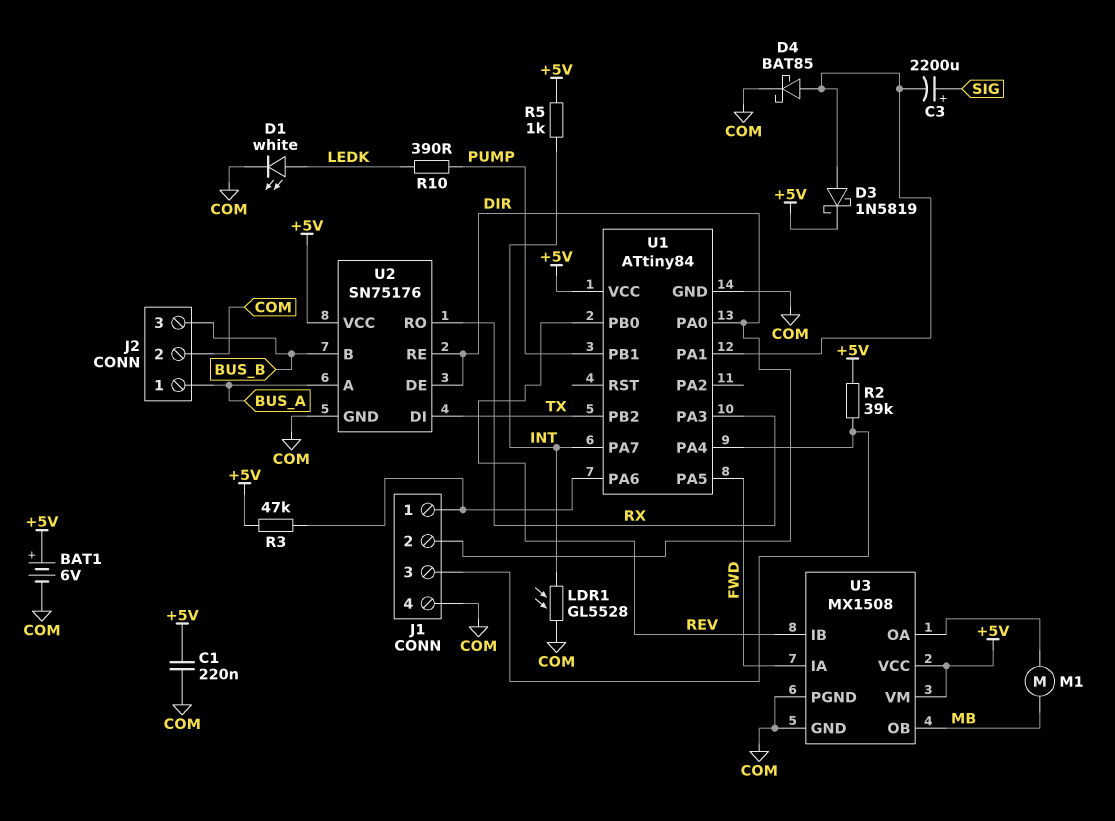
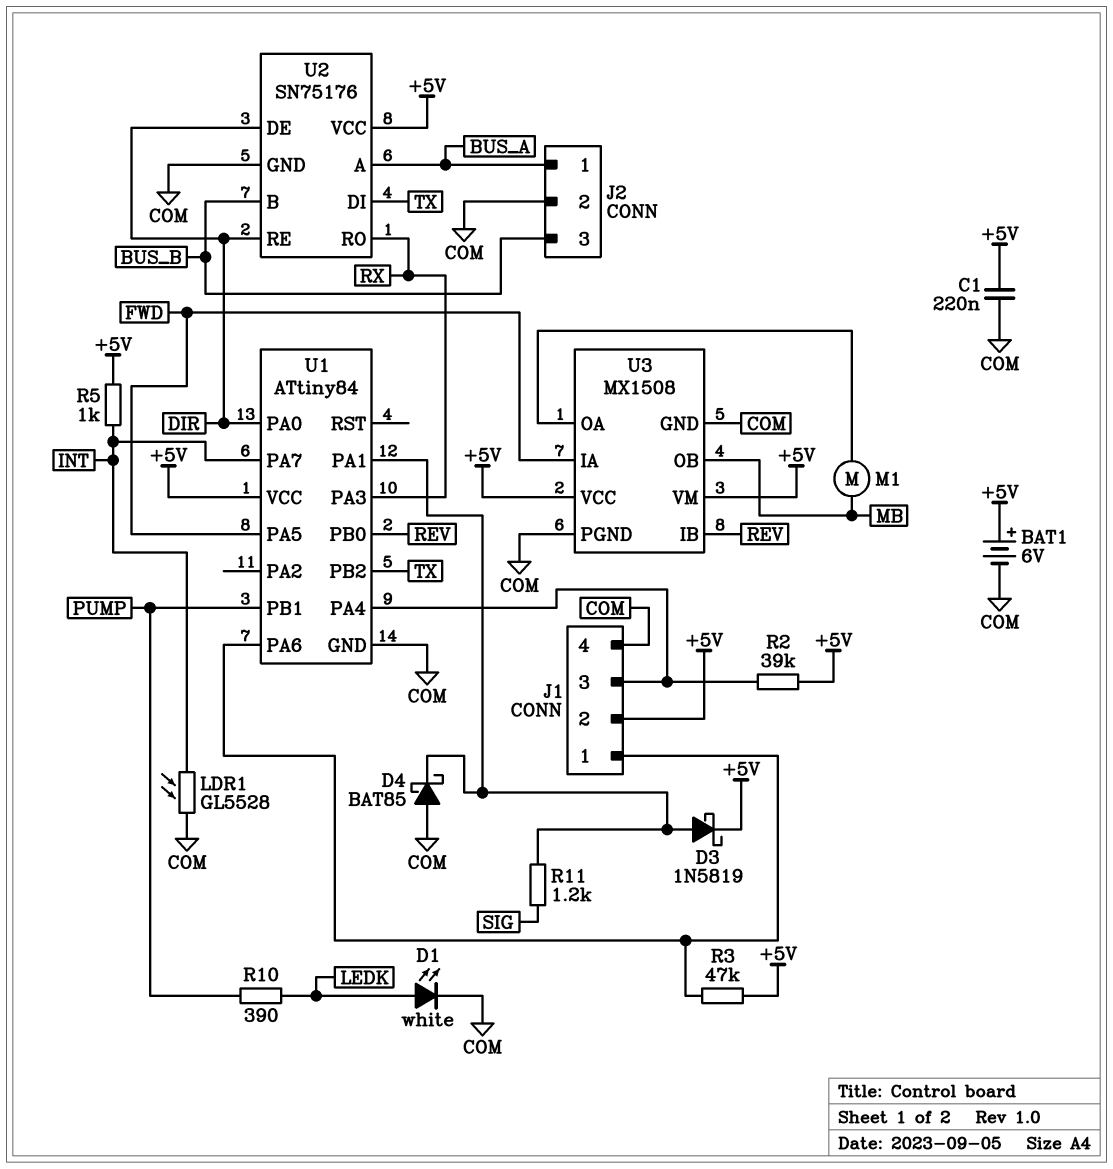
C3: 2200uF (plus SIG, minus U1/PA1) -> none
D4: schottky BAT85 (A U1/PA1, K COM) -> schottky BAT85 (A COM, K U1/PA1)
J1 pin 2: DIR -> +5V
R11: none -> 1.2k (SIG, U1/PA1)

